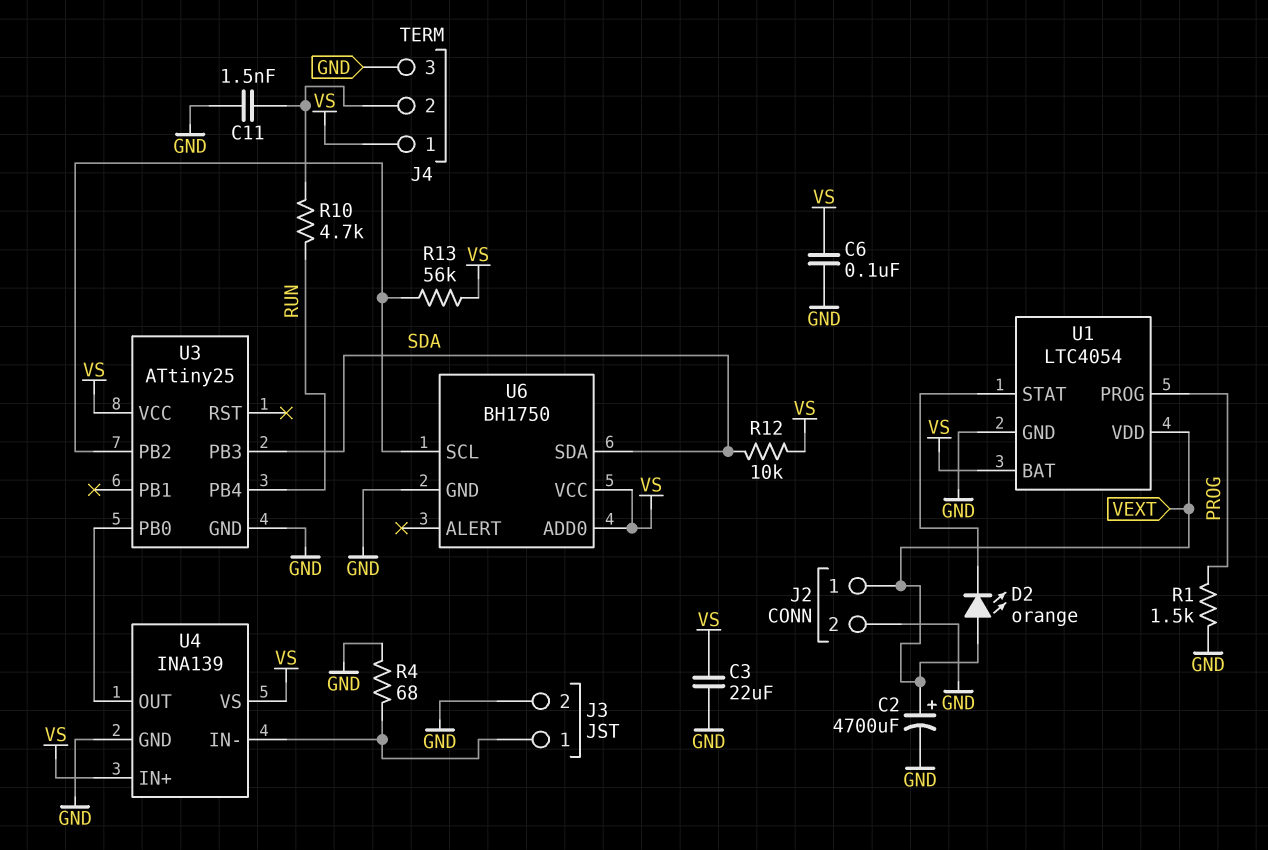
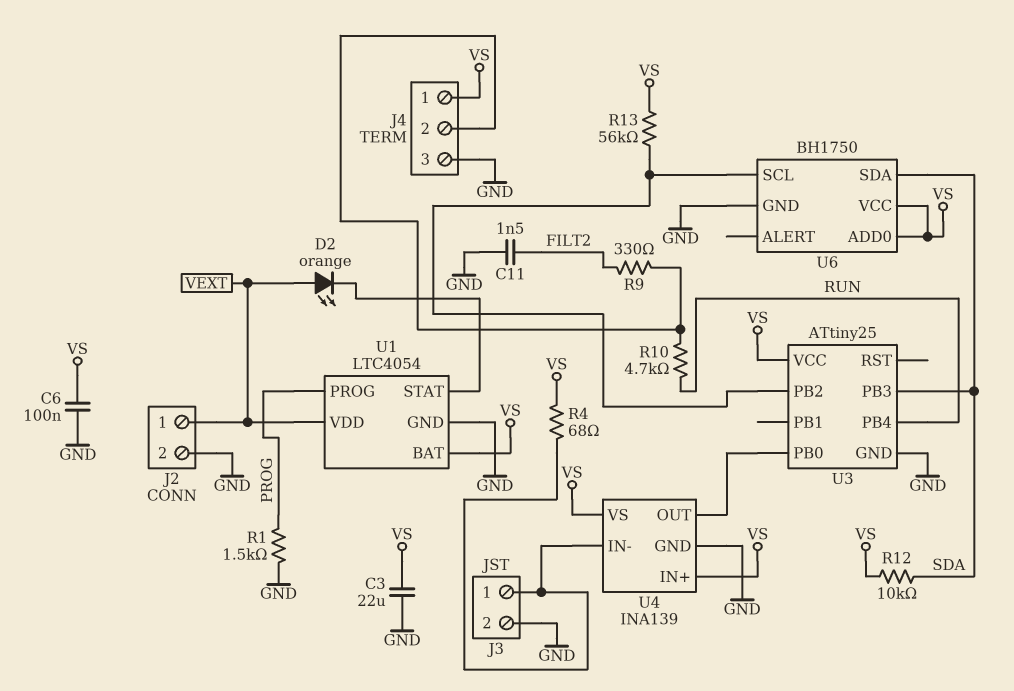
C2: 4700uF (plus VEXT, minus GND) -> none
C11: 1.5nF (GND, J4/2) -> 1.5nF (FILT2, GND)
R4: 68 (GND, J3/1) -> 68 (J3/1, VS)
R9: none -> 330 (FILT2, J4/2)

